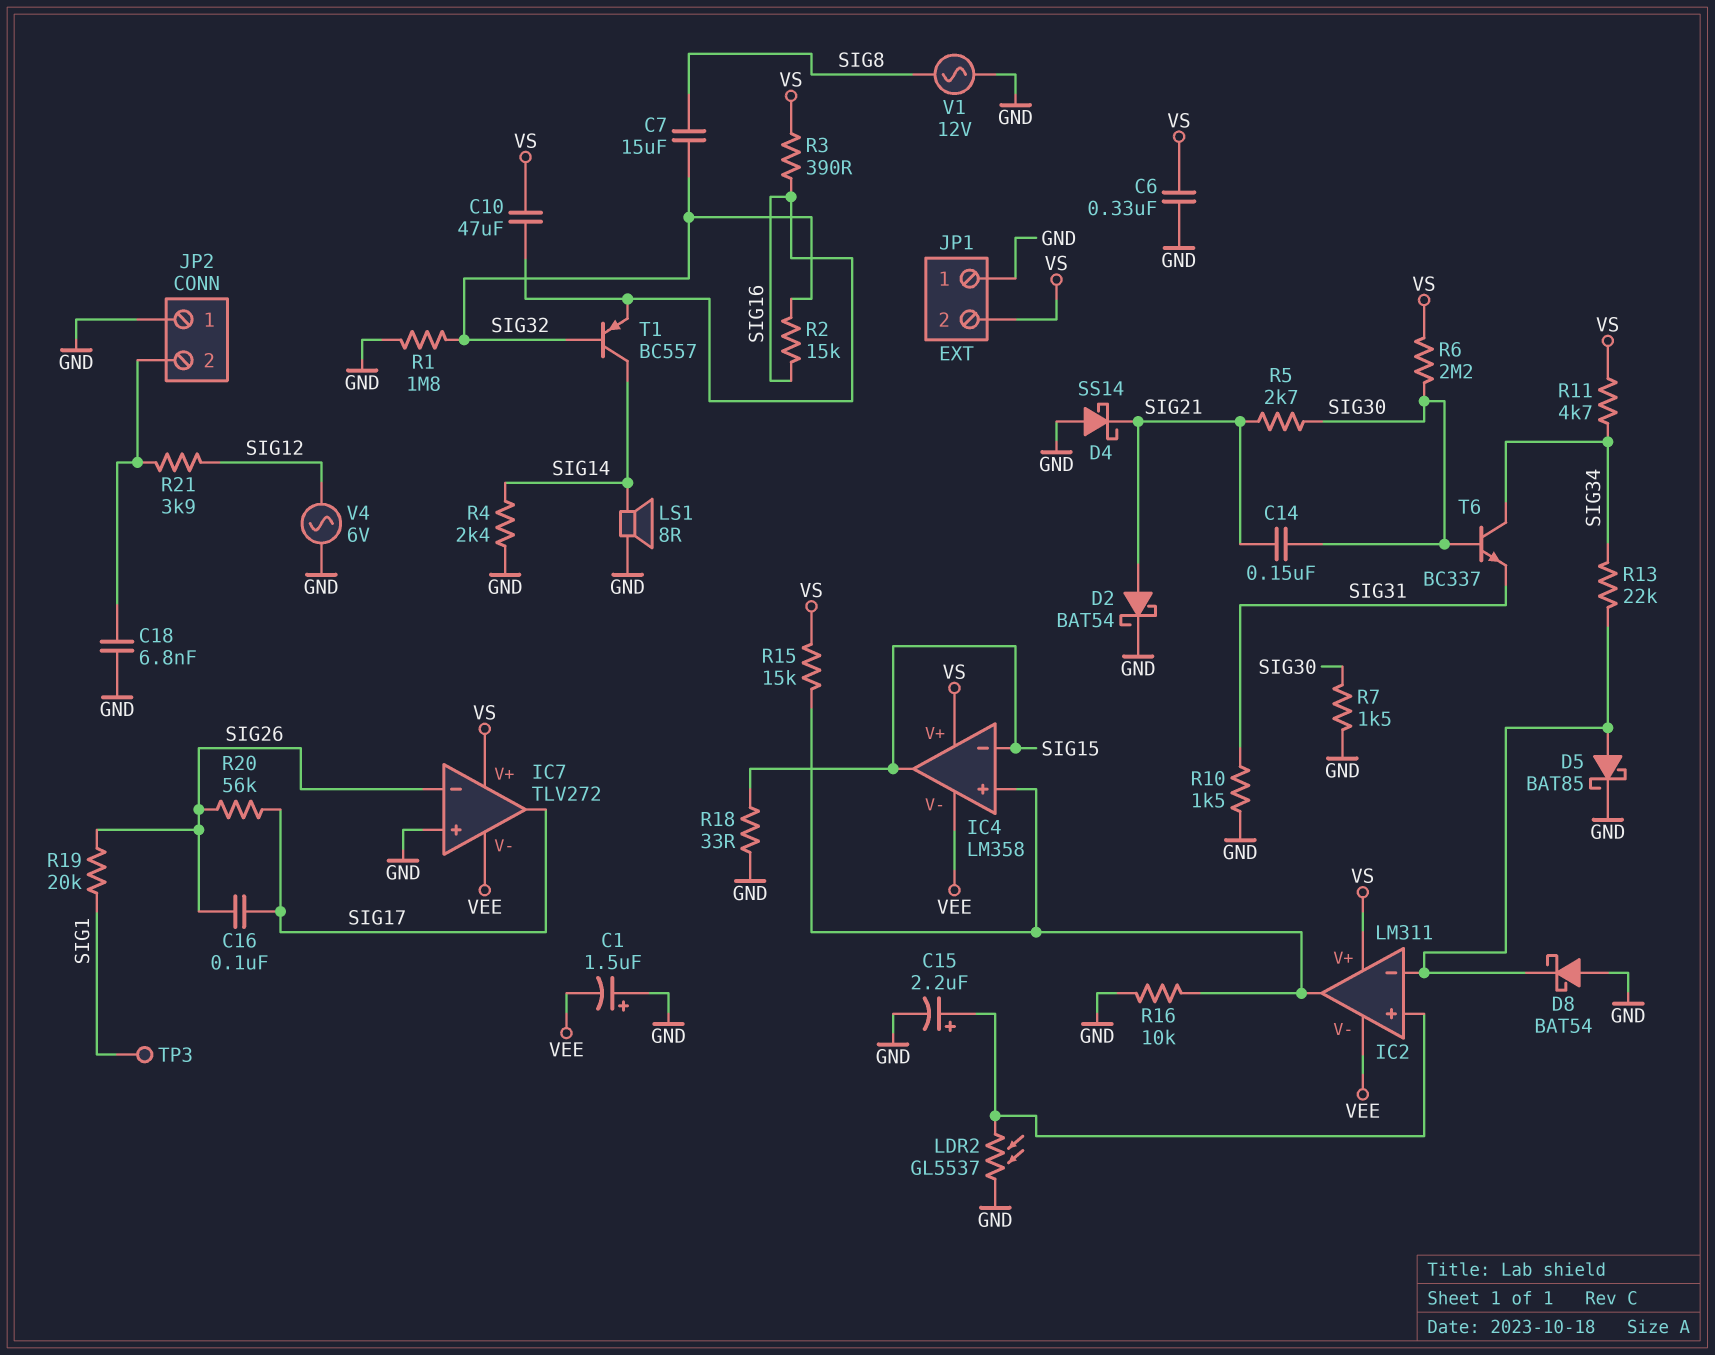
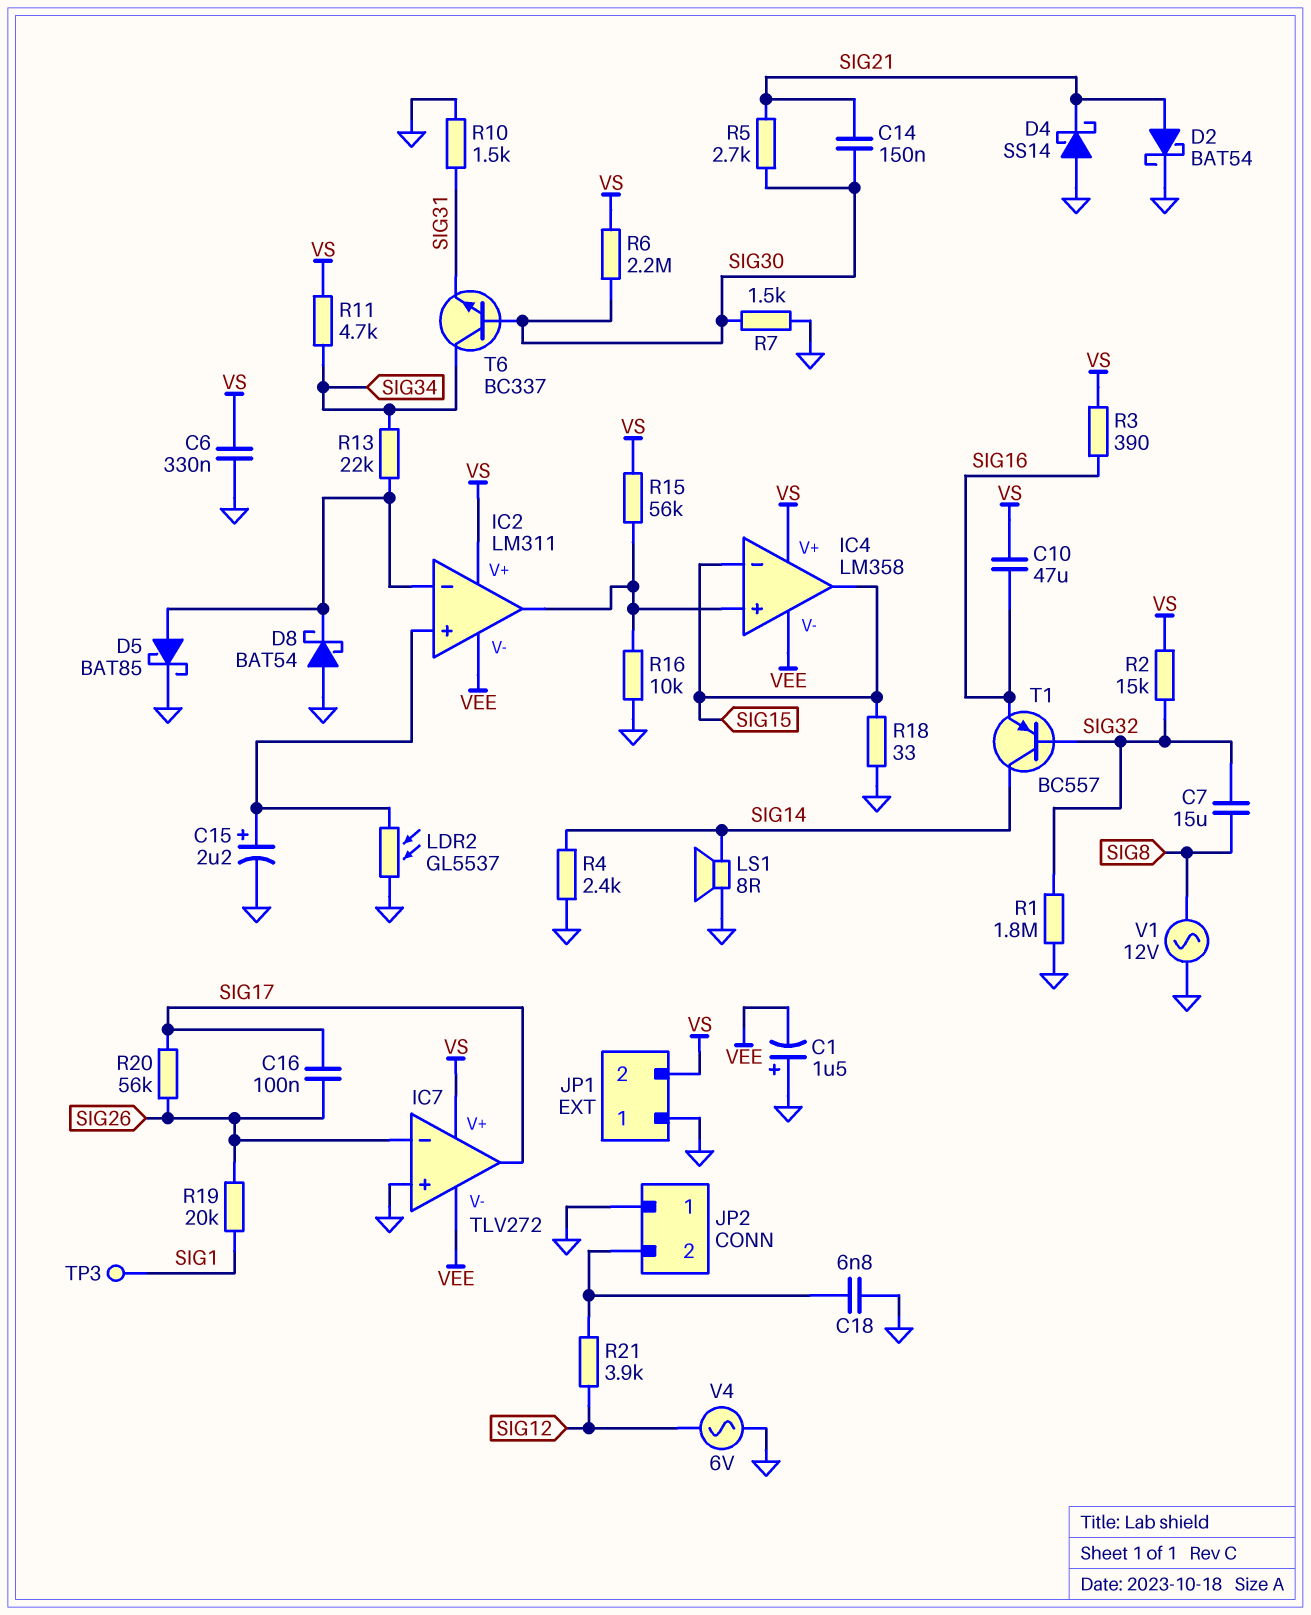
R2: 15k (SIG16, SIG32) -> 15k (SIG32, VS)
R15: 15k (IC2/out, VS) -> 56k (IC2/out, VS)

